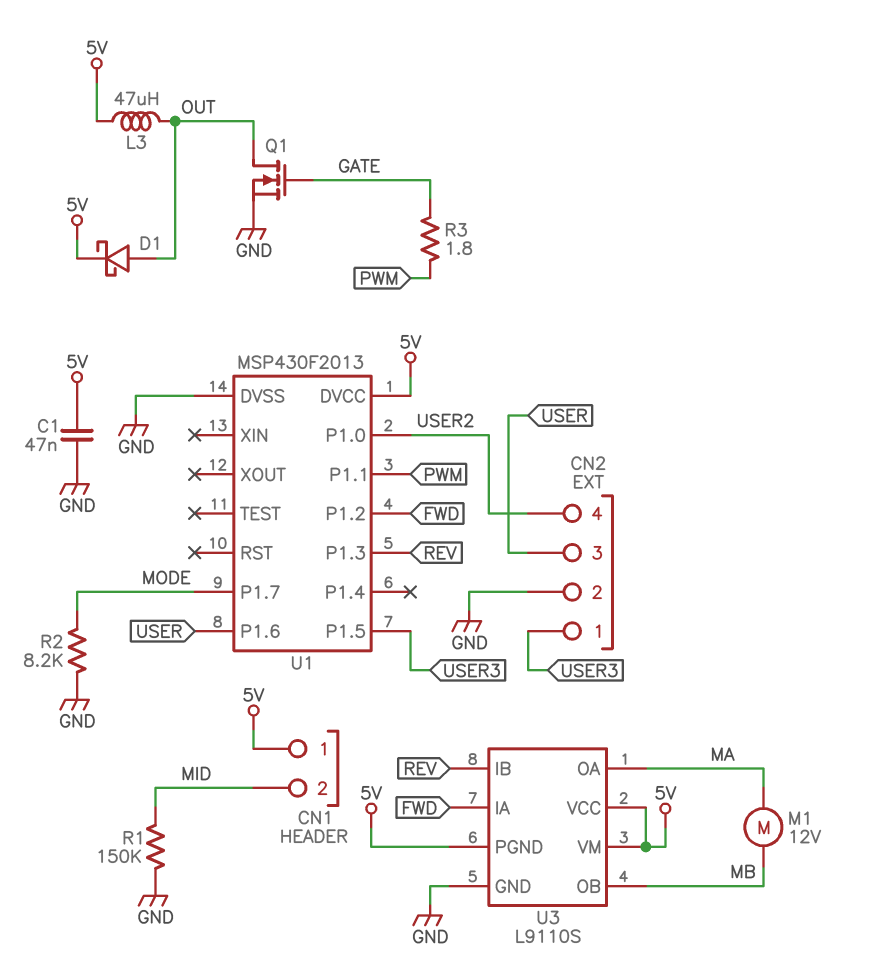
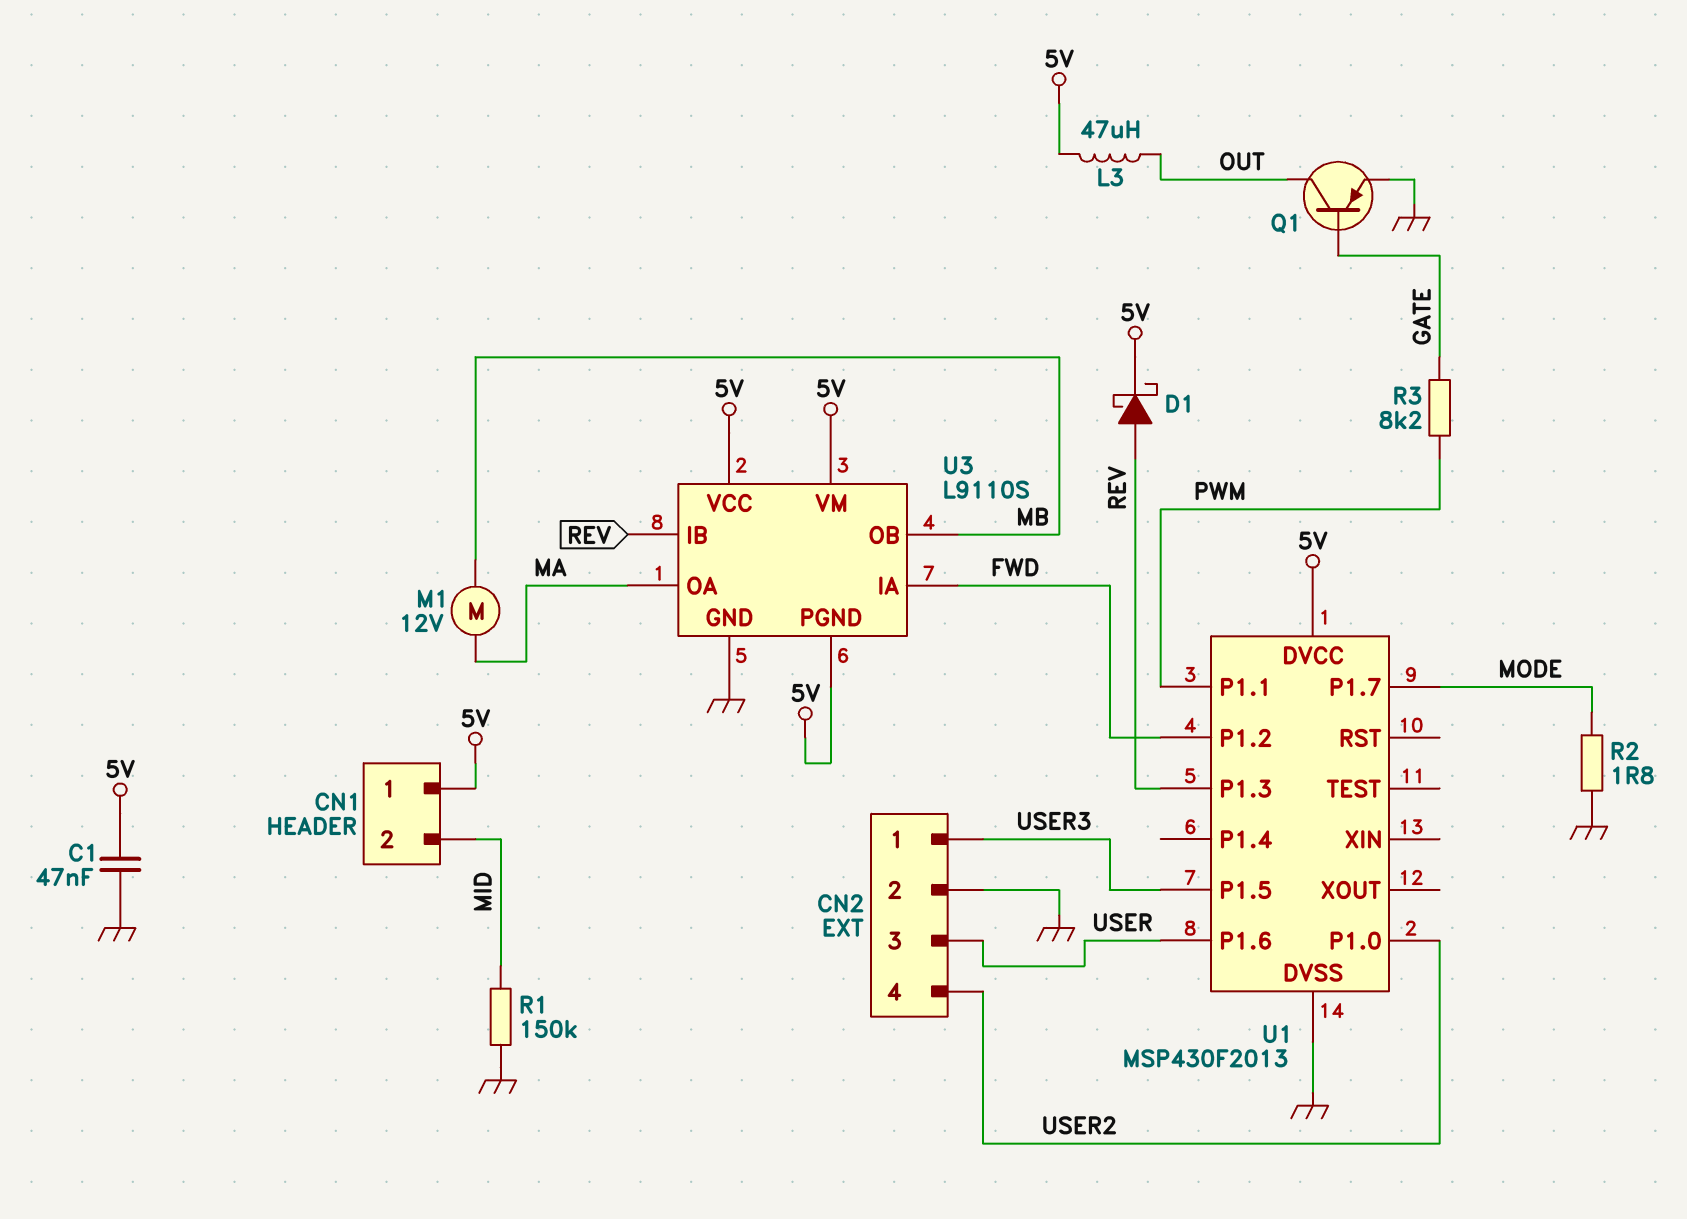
D1: schottky (A OUT, K 5V) -> schottky (A REV, K 5V)
Q1: NMOS (G GATE, D OUT, S GND) -> PNP (B GATE, C OUT, E GND)
R2: 8.2k (GND, MODE) -> 1.8 (GND, MODE)
R3: 1.8 (GATE, PWM) -> 8.2k (GATE, PWM)

